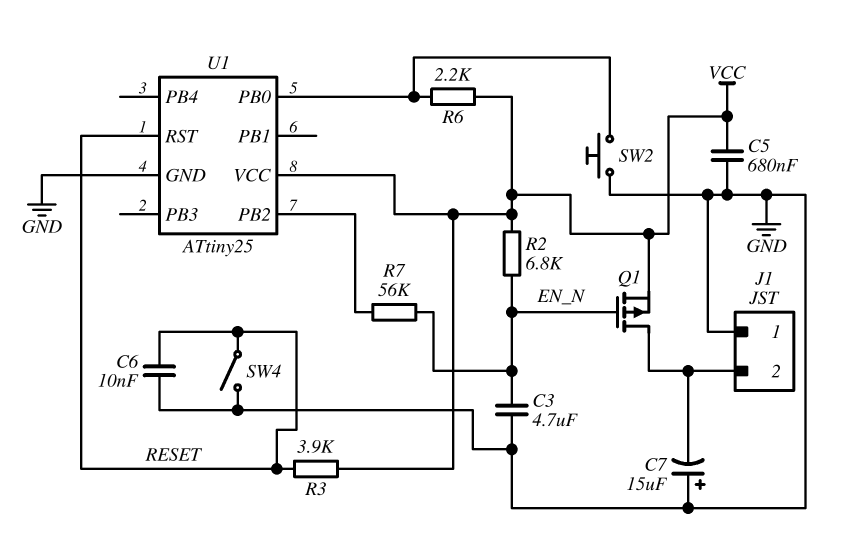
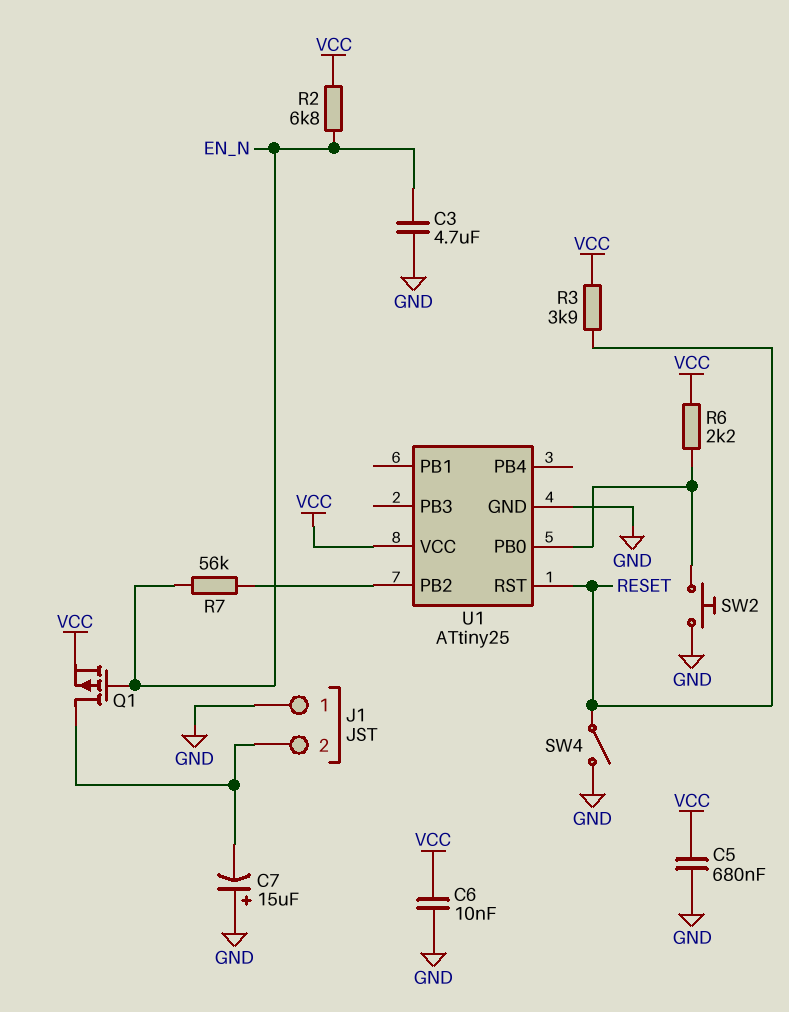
C6: 10nF (GND, RESET) -> 10nF (GND, VCC)

